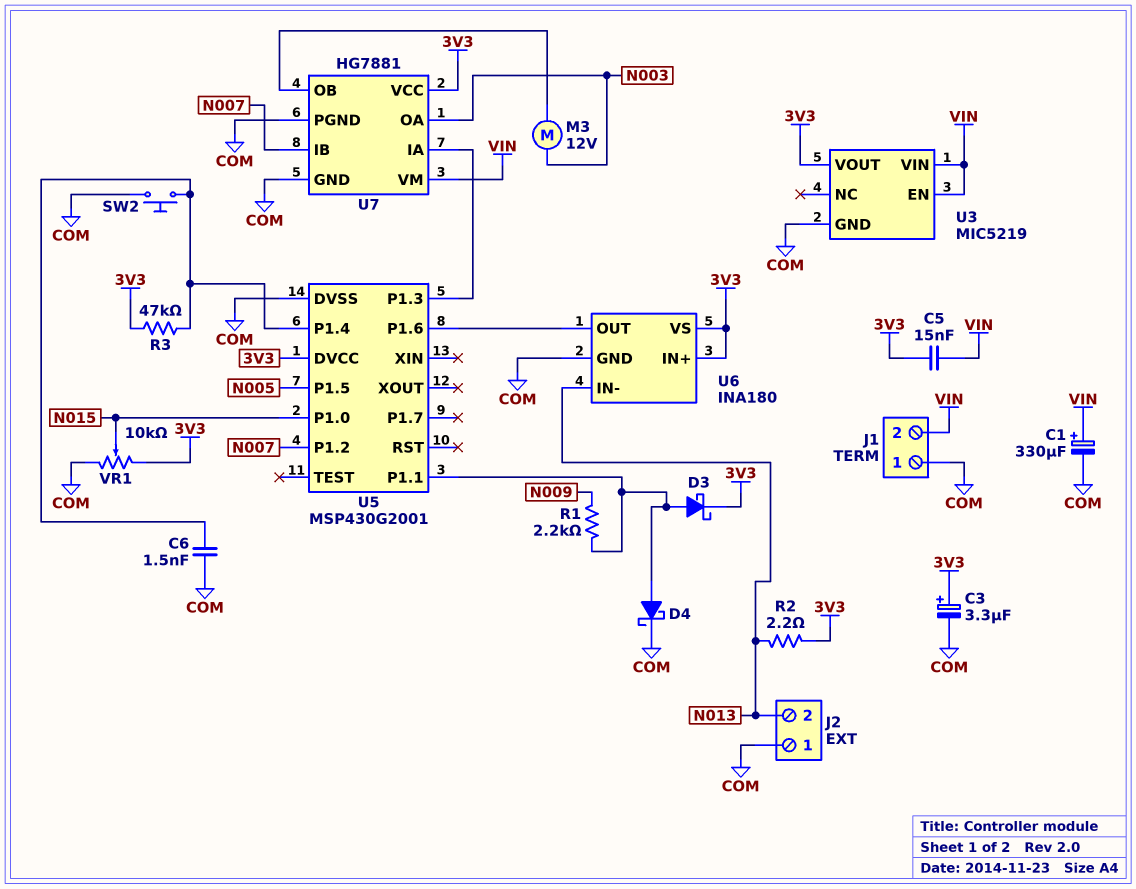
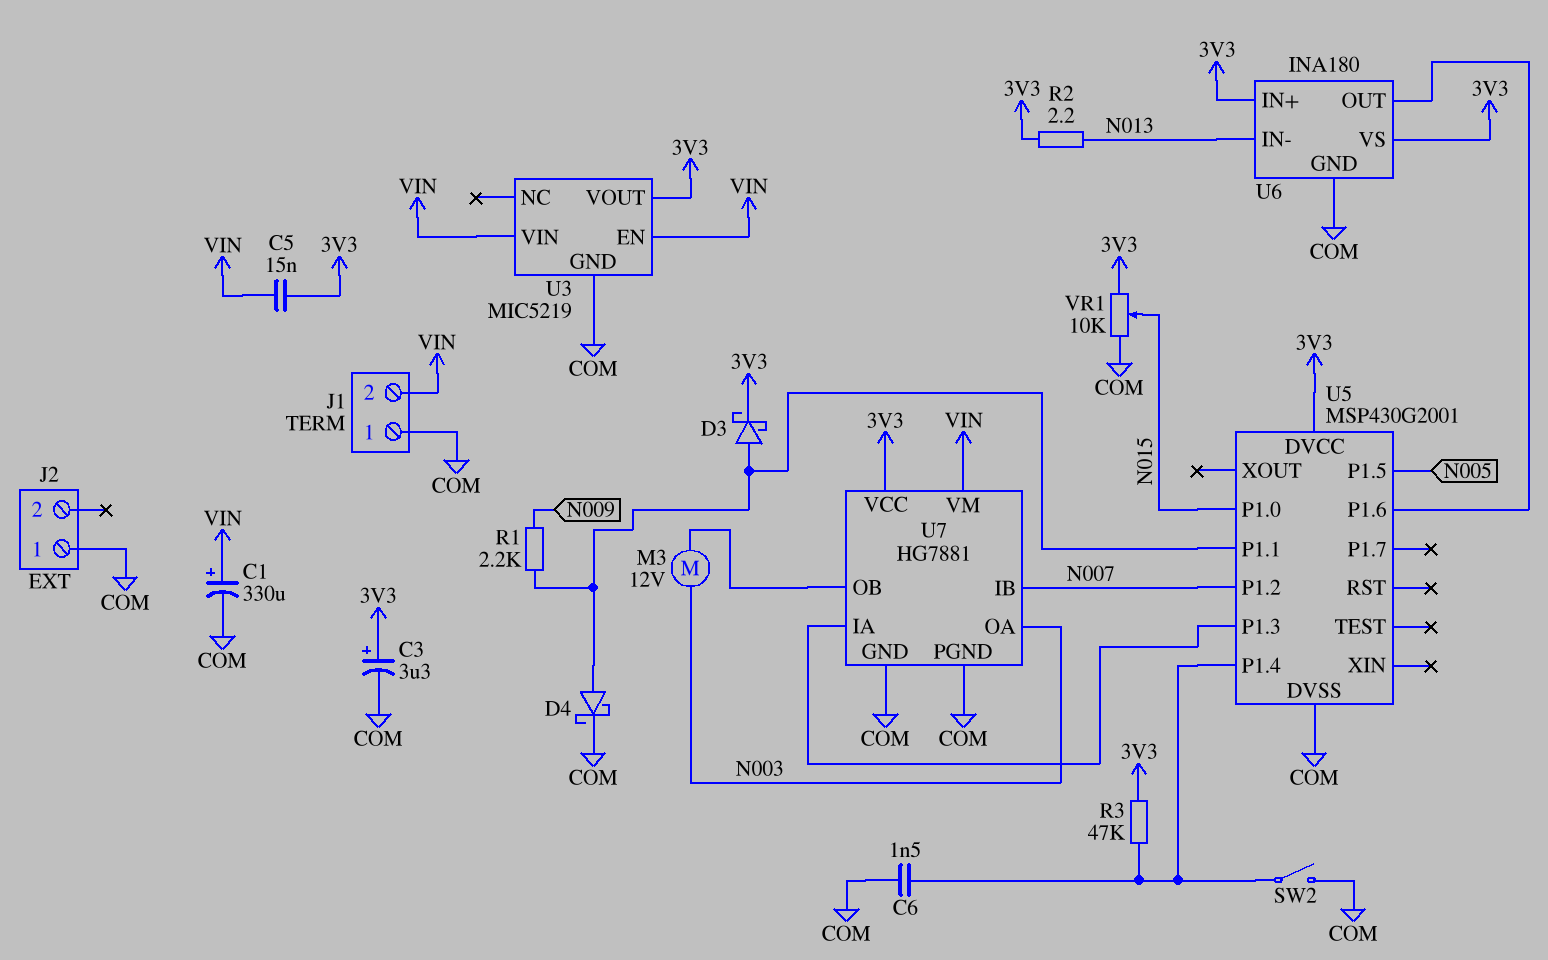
J2 pin 2: N013 -> none
SW2: button (COM, U5/P1.4) -> switch (COM, U5/P1.4)

